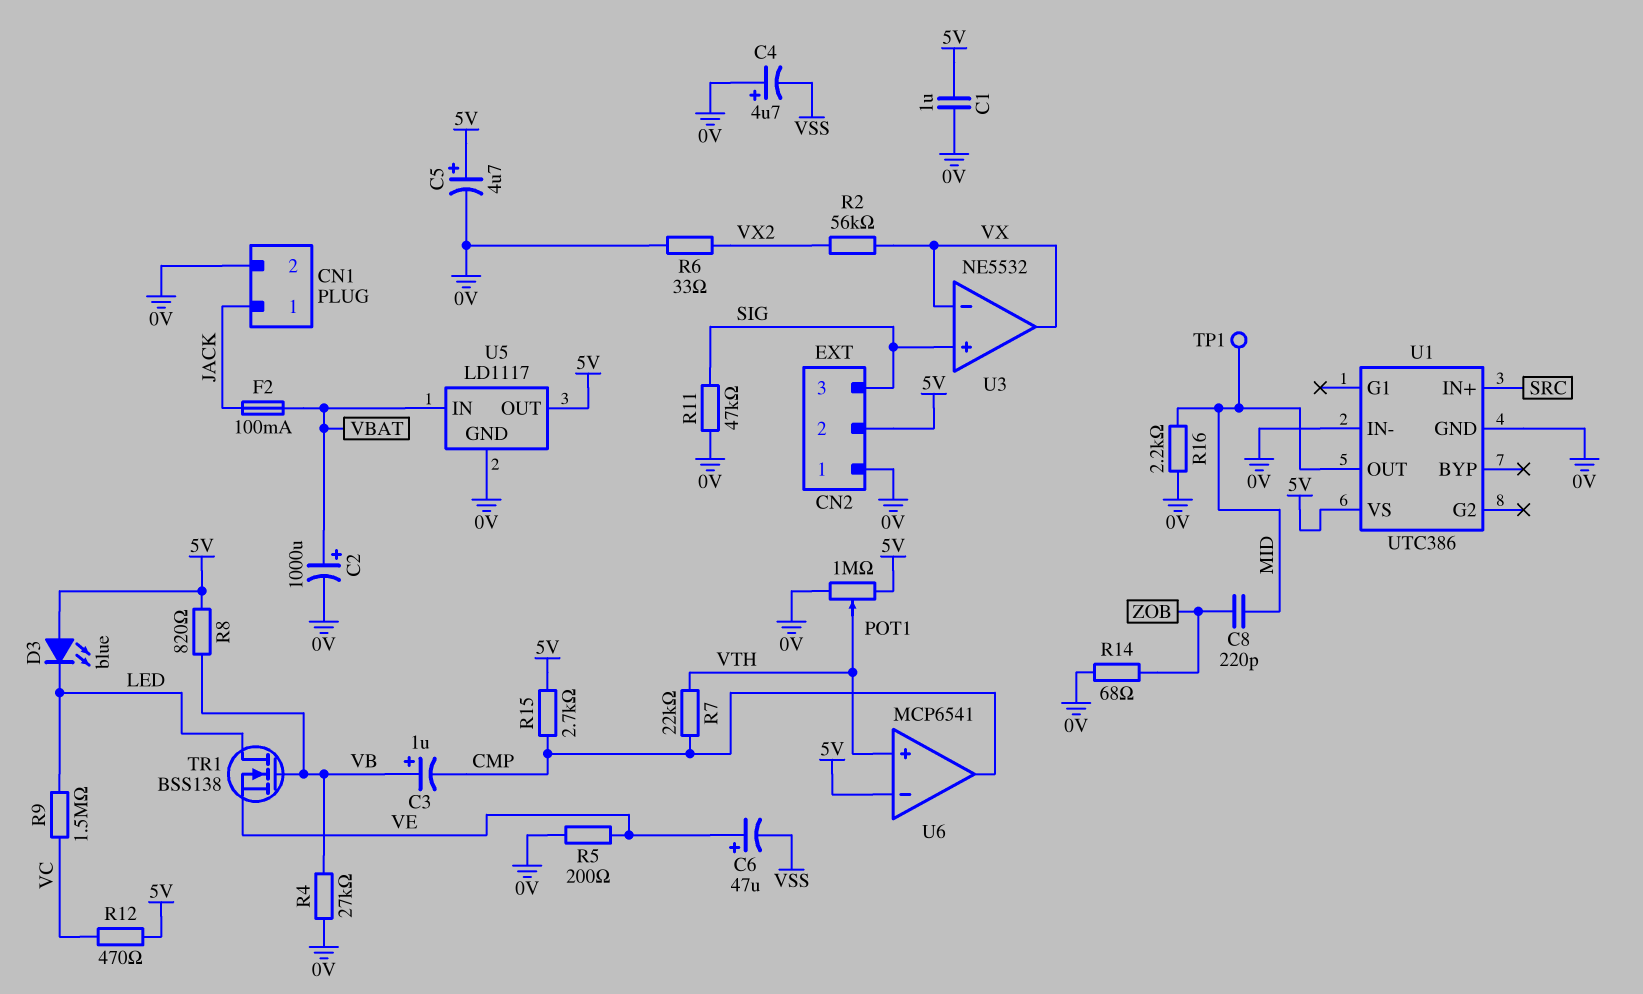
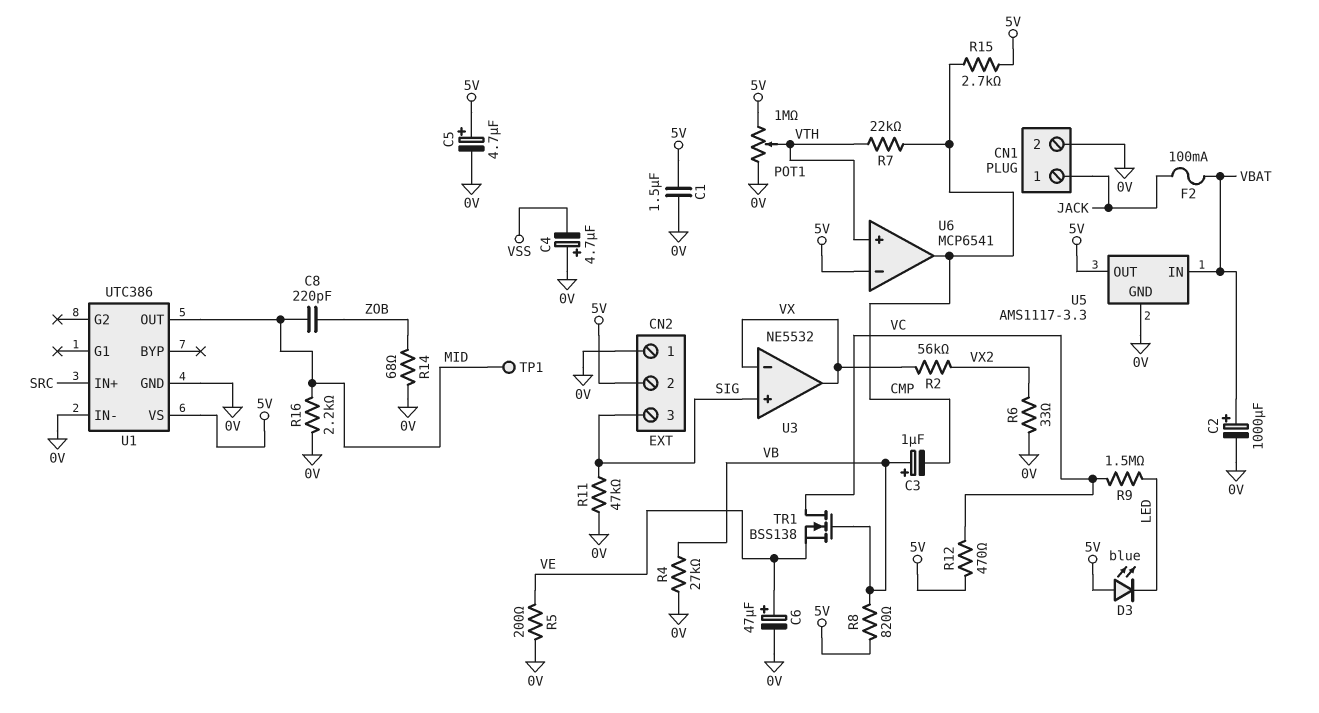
C1: 1uF (0V, 5V) -> 1.5uF (0V, 5V)
C6: 47uF (plus VE, minus VSS) -> 47uF (plus VE, minus 0V)
TR1: NMOS BSS138 (G VB, D LED, S VE) -> NMOS BSS138 (G VB, D VC, S VE)
U5: LD1117 -> AMS1117-3.3

